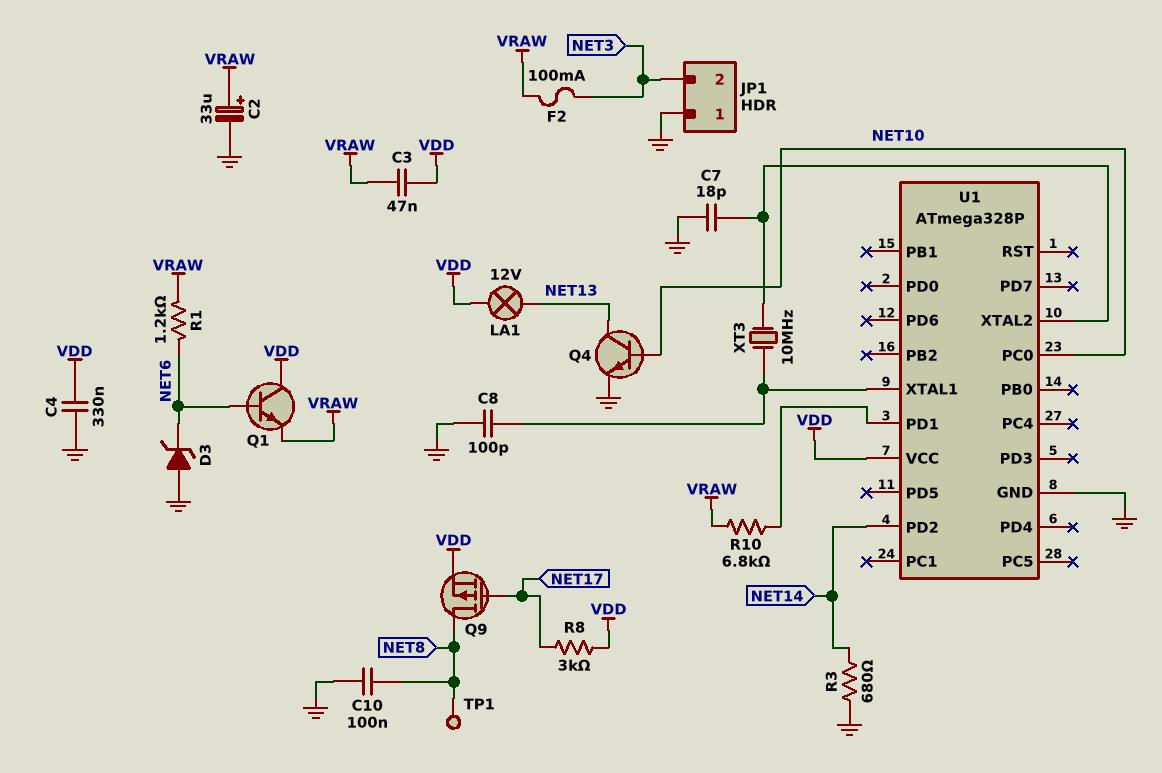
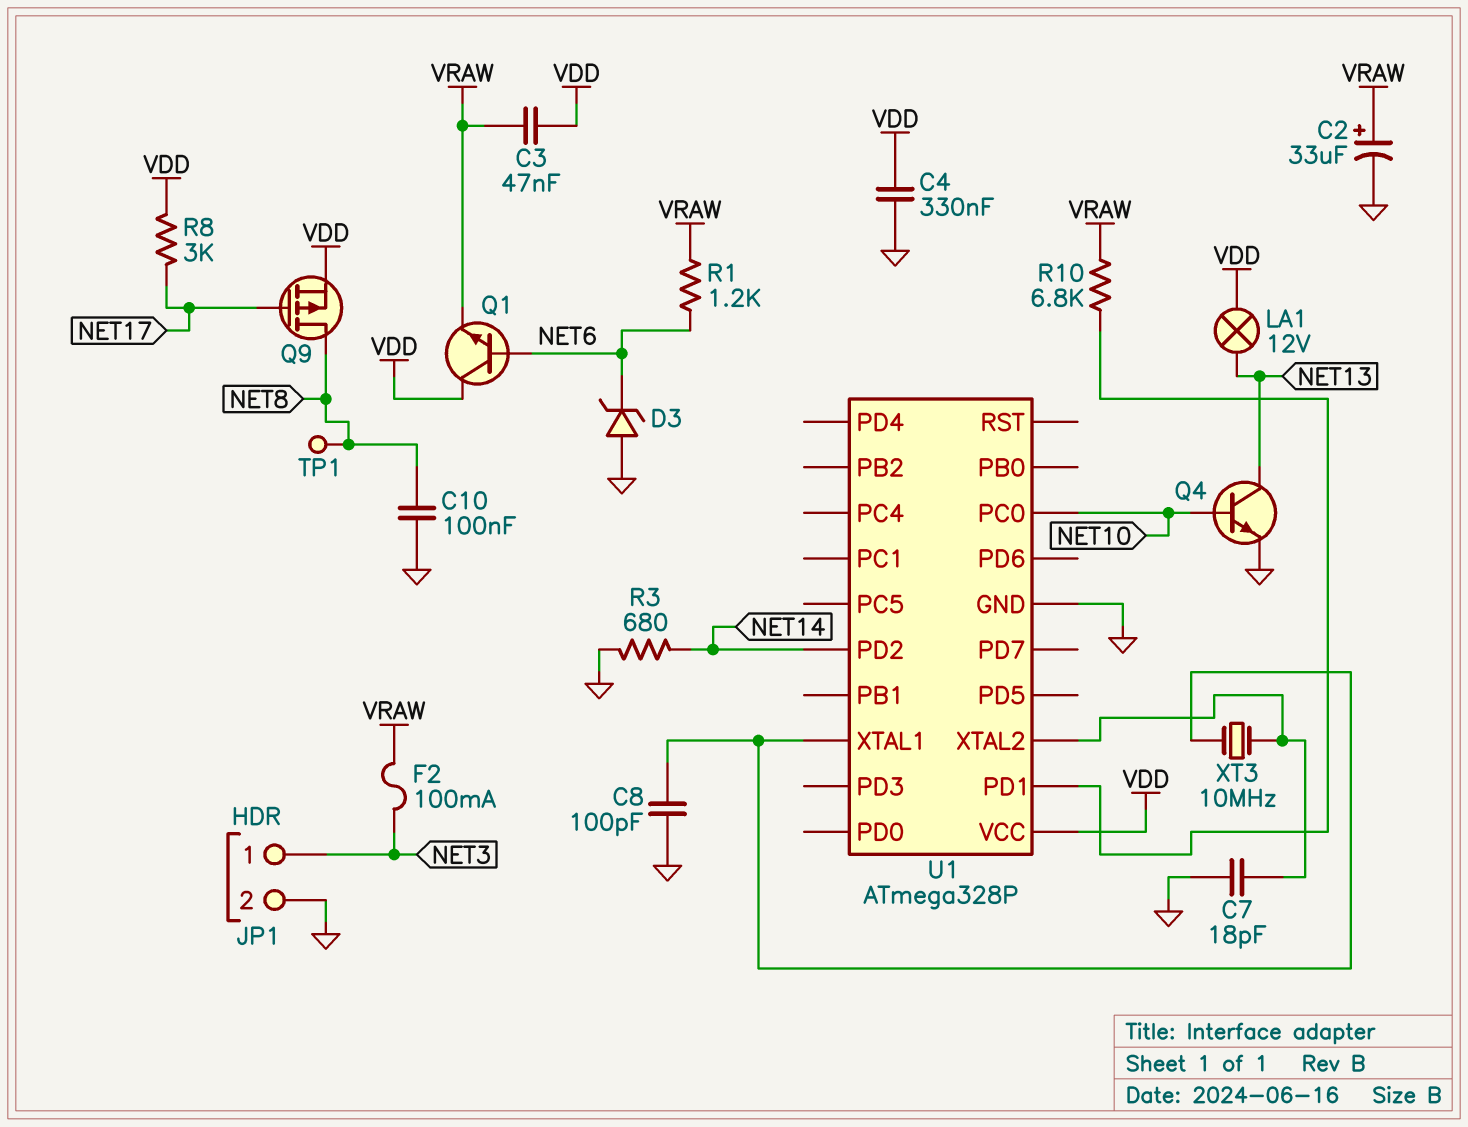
JP1 pin 1: GND -> NET3
JP1 pin 2: NET3 -> GND

